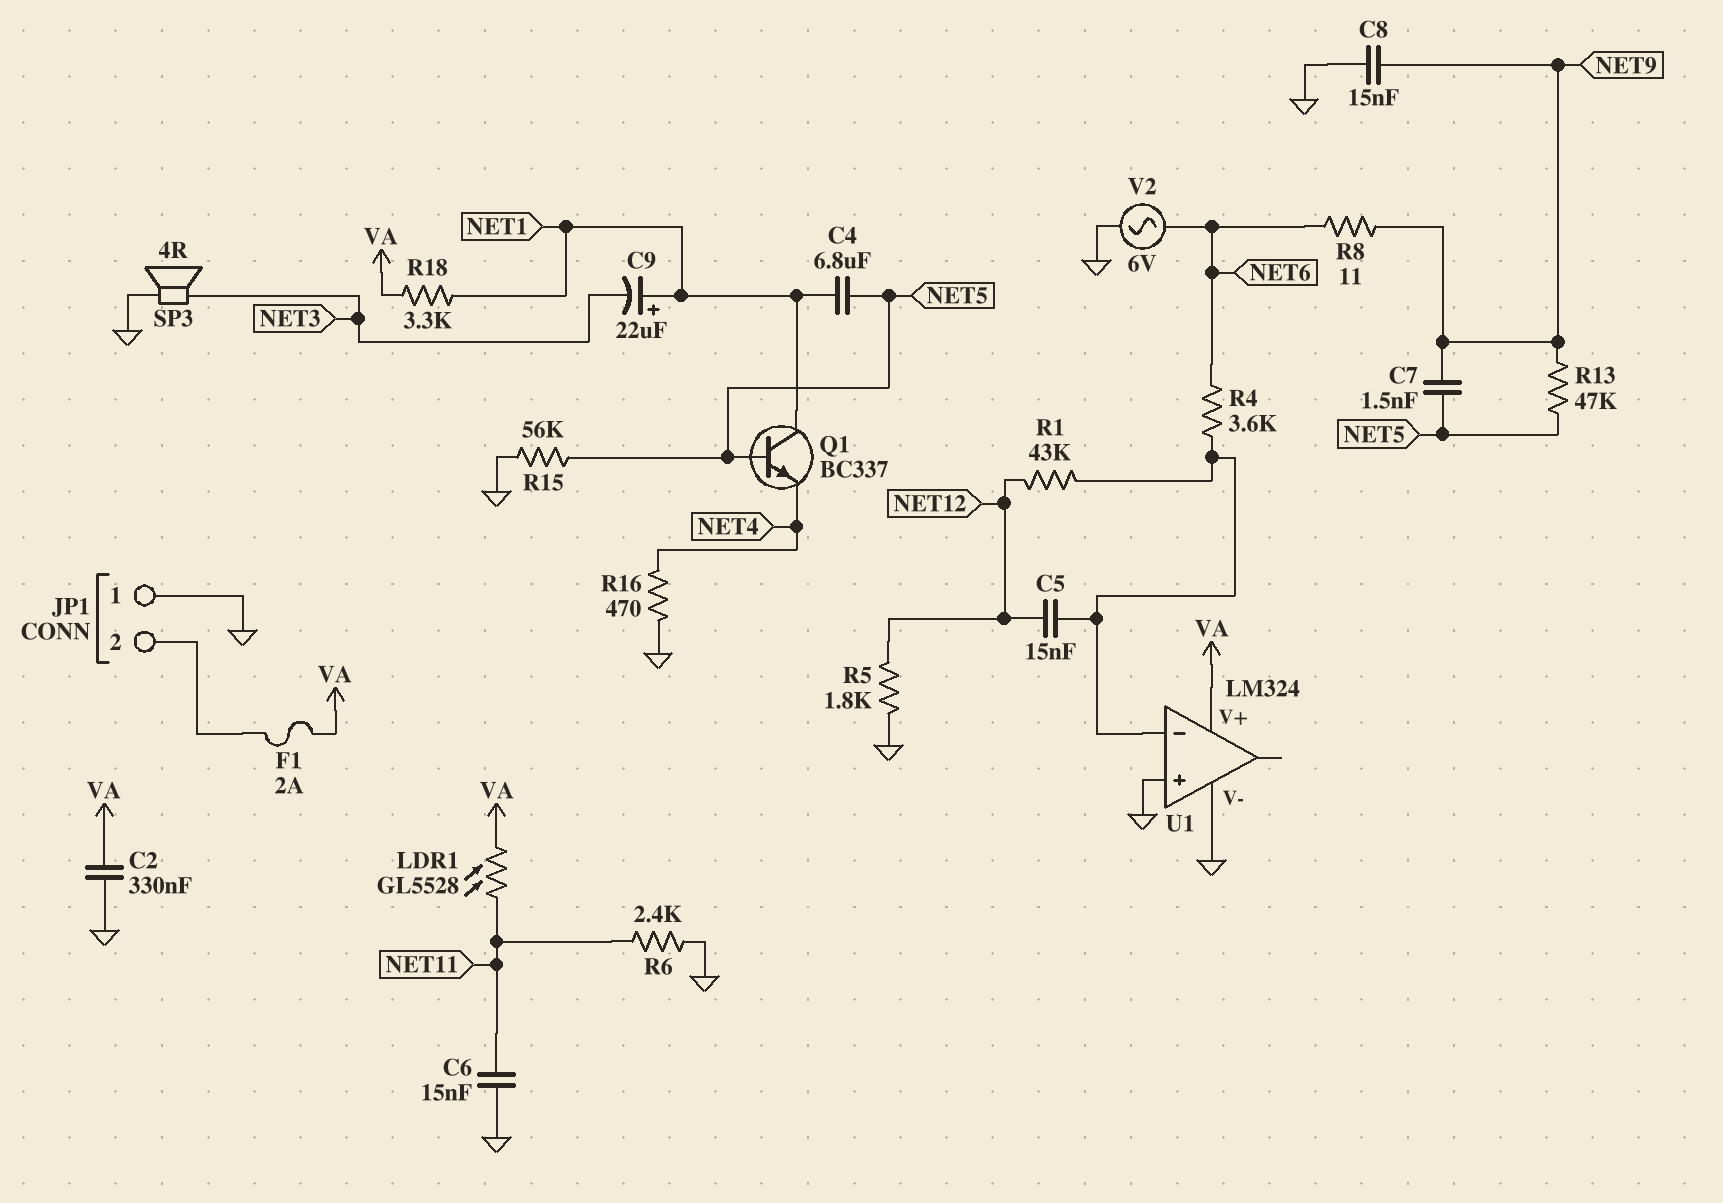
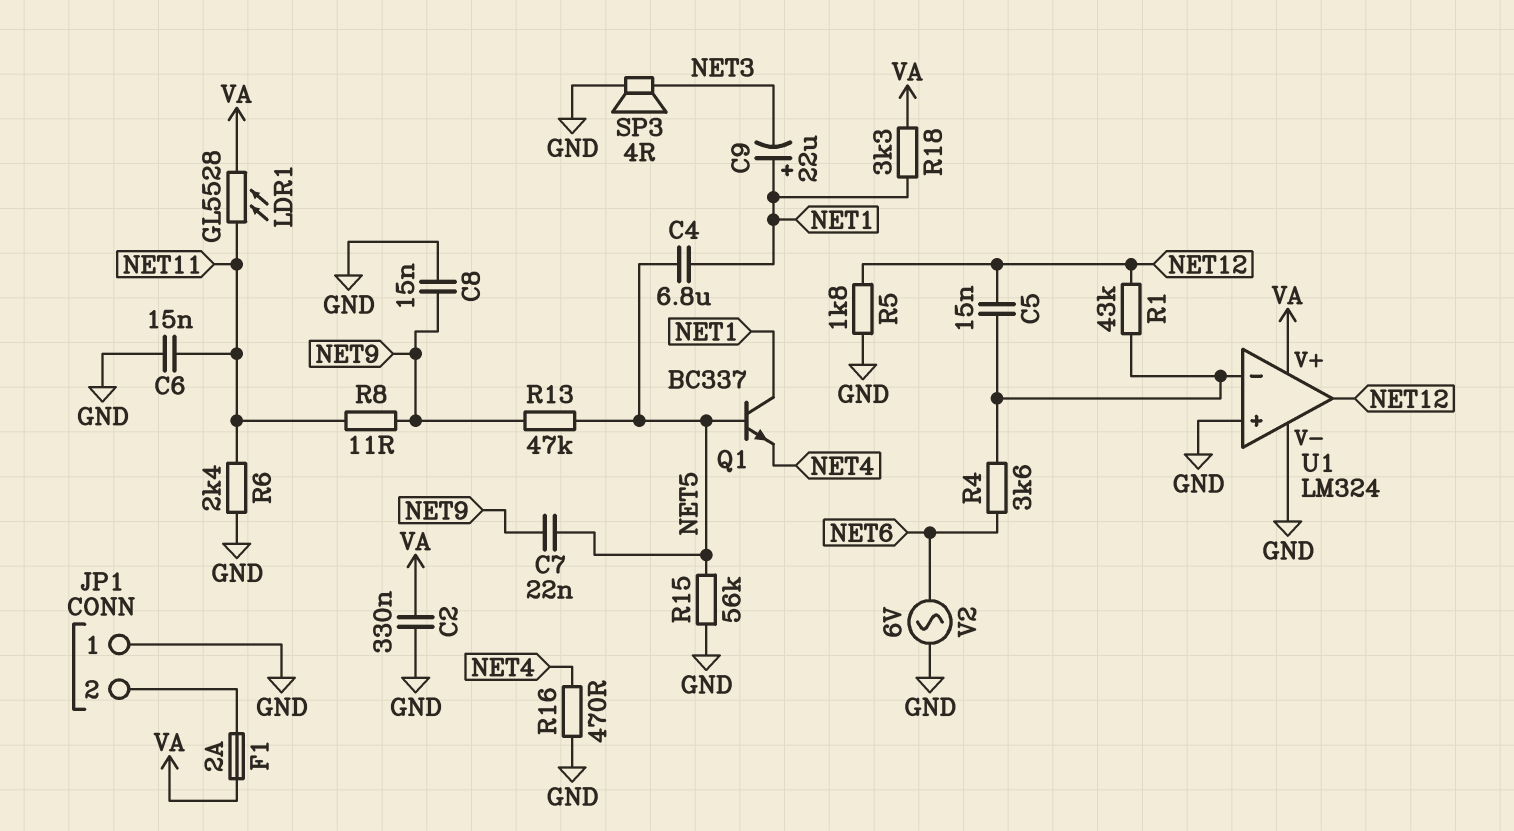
C7: 1.5nF (NET5, NET9) -> 22nF (NET5, NET9)
R8: 11 (NET6, NET9) -> 11 (NET9, NET11)
U1 pin out: none -> NET12

